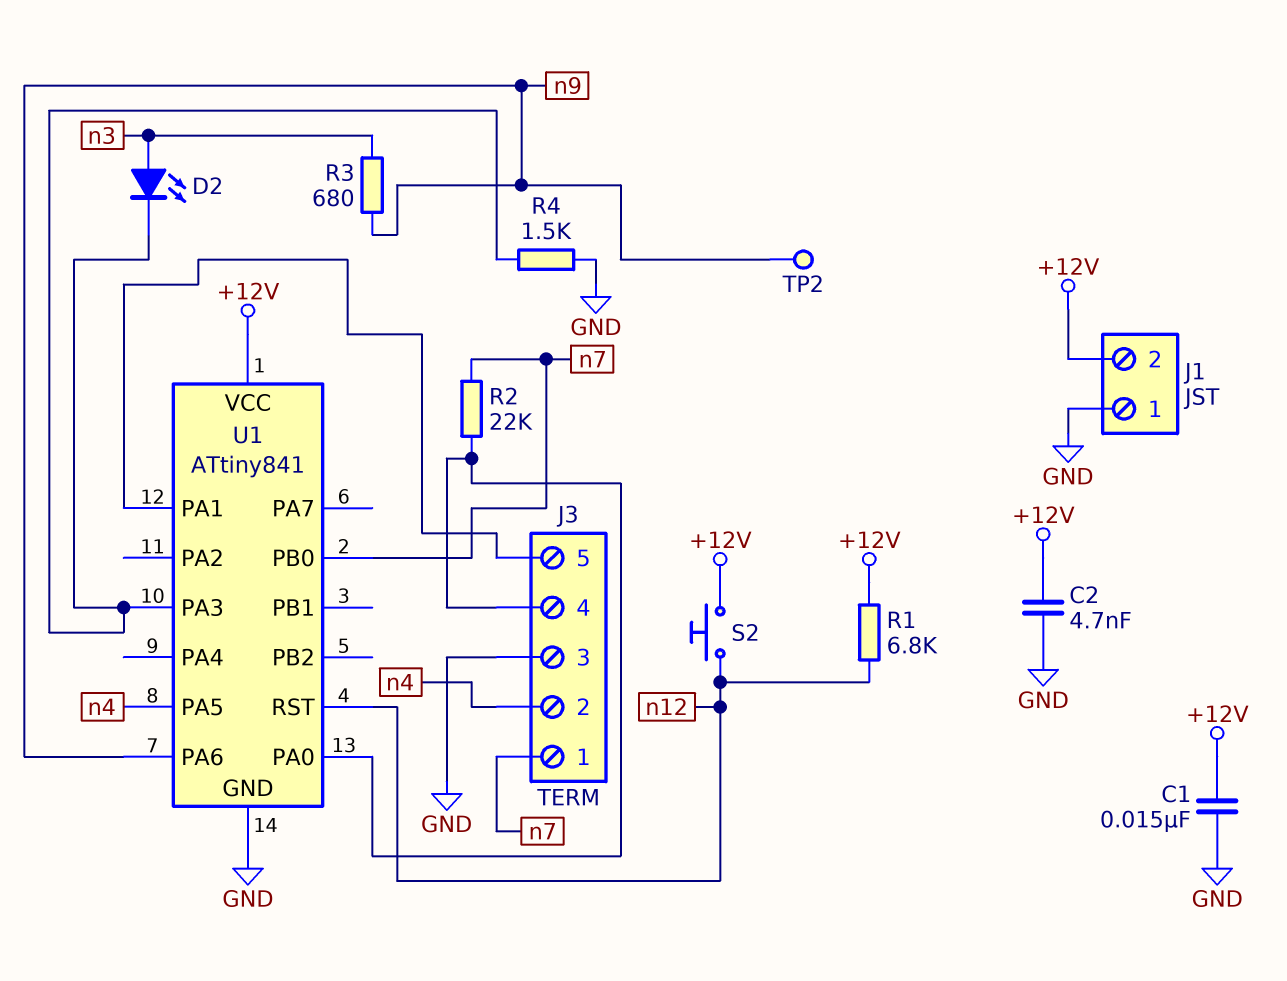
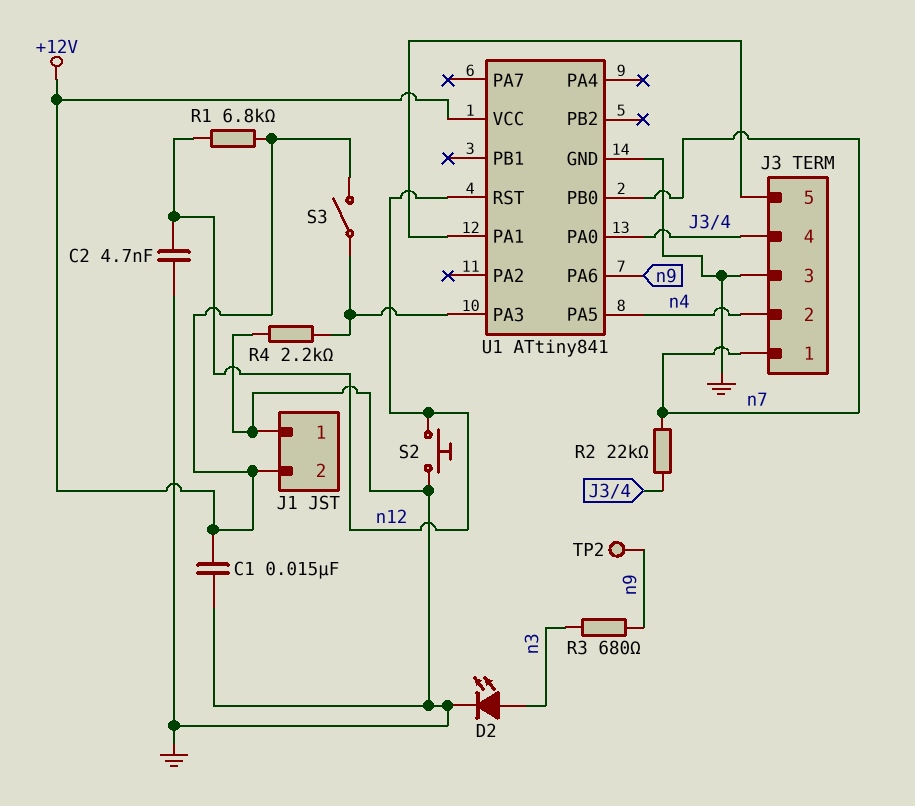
C2: 4.7nF (+12V, GND) -> 4.7nF (GND, n12)
D2: LED (A n3, K U1/PA3) -> LED (A n3, K GND)
R4: 1.5k (GND, U1/PA3) -> 2.2k (GND, U1/PA3)
S2: button (+12V, n12) -> button (GND, n12)
S3: none -> switch (+12V, U1/PA3)

